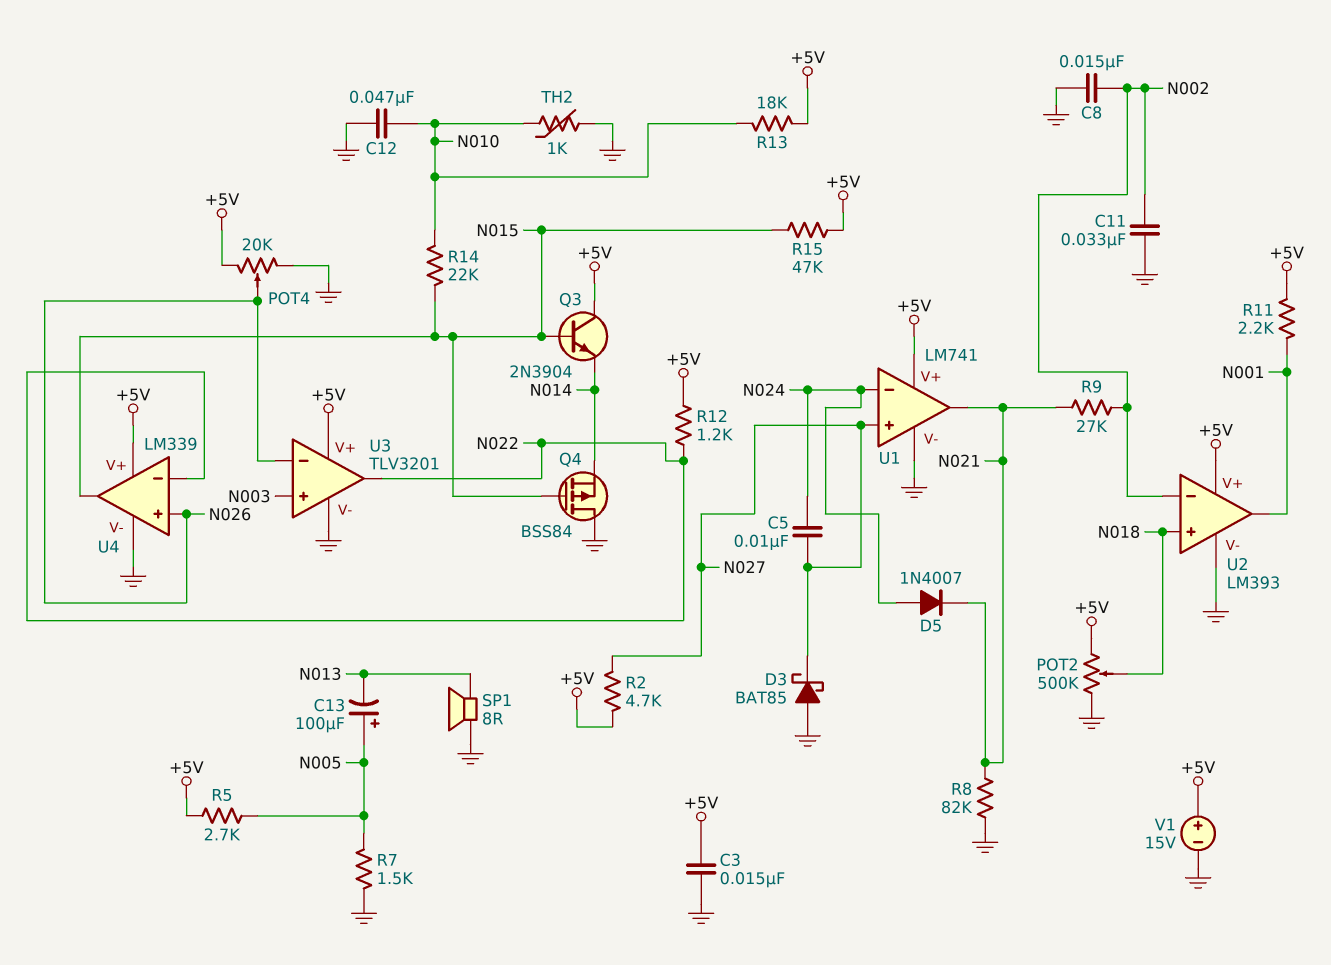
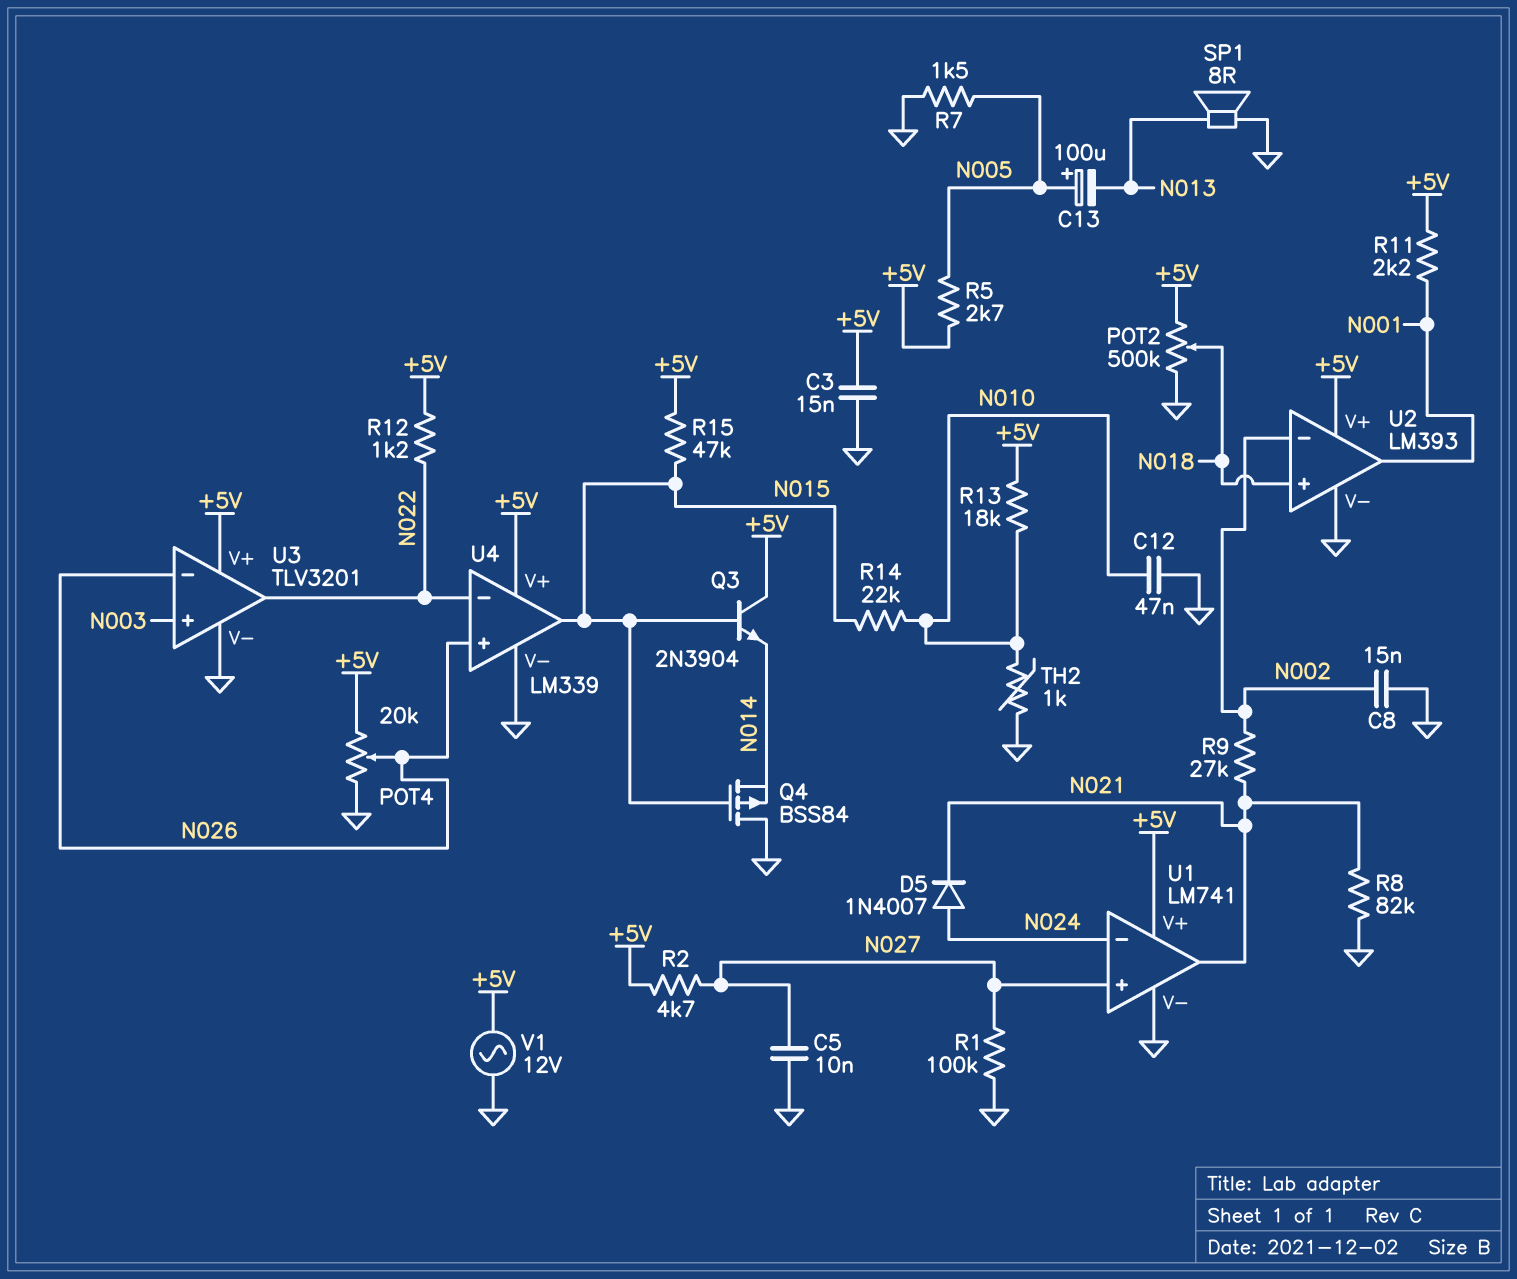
C5: 10nF (N024, N027) -> 10nF (GND, N027)
C11: 33nF (GND, N002) -> none
D3: schottky BAT85 (A GND, K N027) -> none
R1: none -> 100k (GND, N027)
V1: 15V (plus +5V, minus GND) -> AC 12V (+5V, GND)

